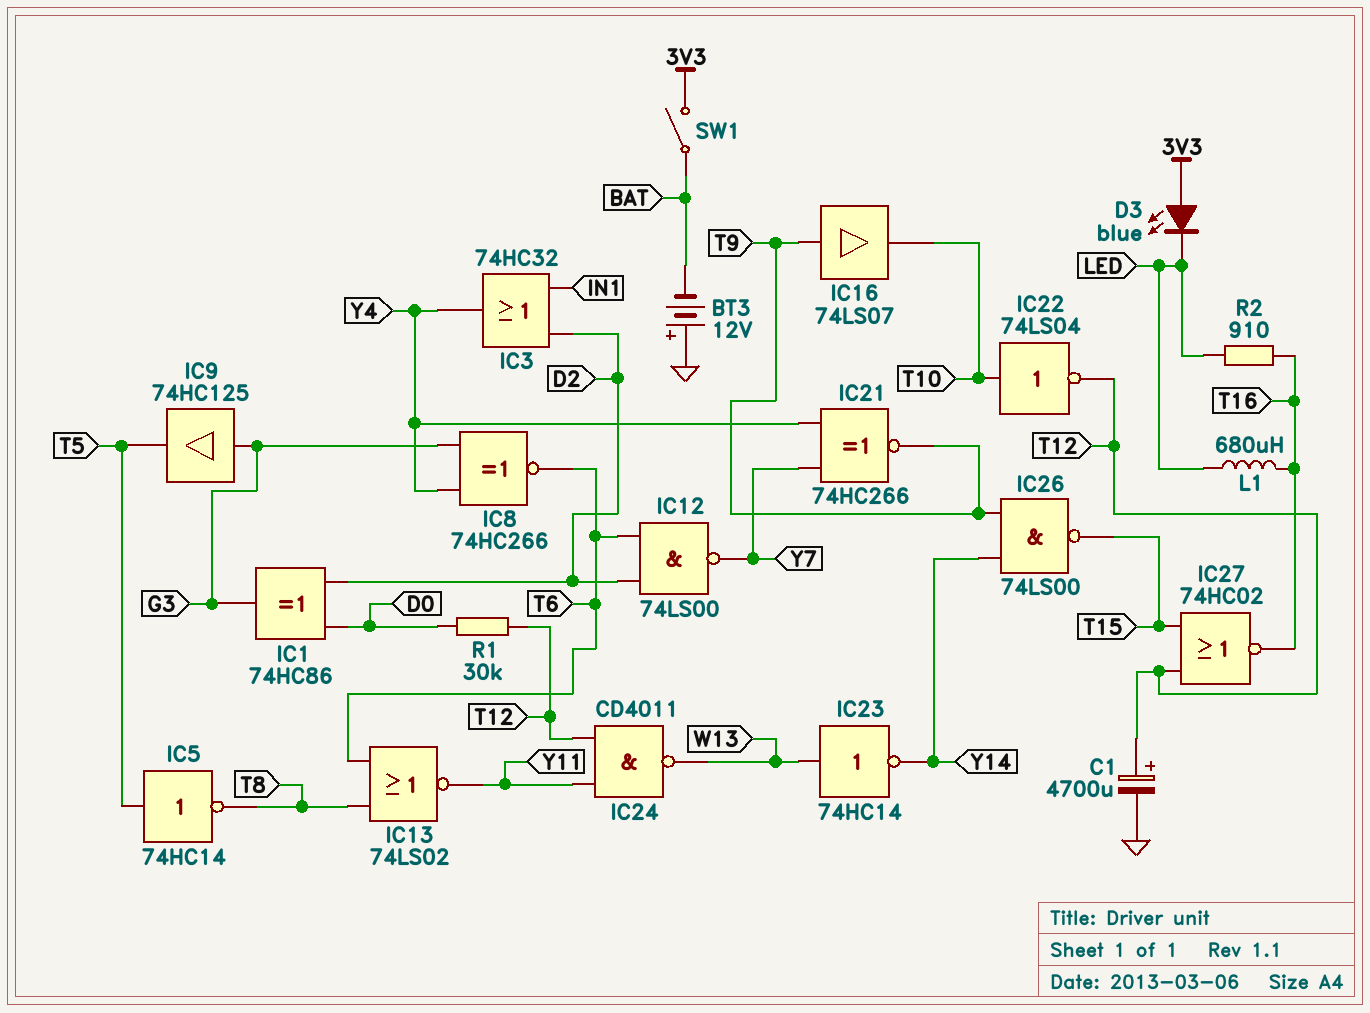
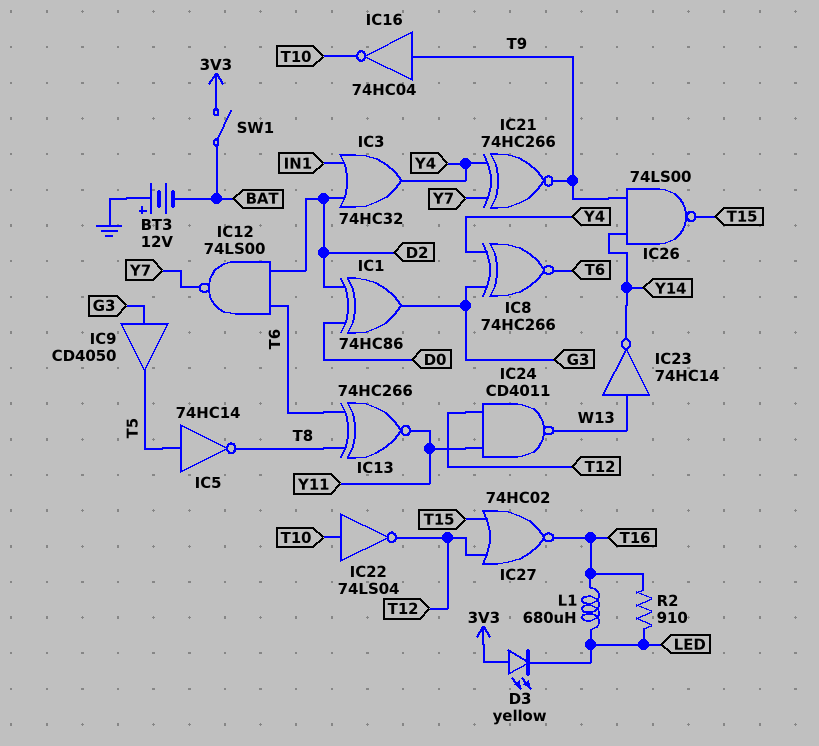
C1: 4700uF (plus T12, minus GND) -> none
D3: LED blue (A 3V3, K LED) -> LED yellow (A 3V3, K LED)
IC9: buffer 74HC125 (in G3, out T5) -> buffer CD4050 (in G3, out T5)
IC13: NOR 74LS02 (in T6, in T8, out Y11) -> XNOR 74HC266 (in T6, in T8, out Y11)
IC16: buffer 74LS07 (in T9, out T10) -> NOT 74HC04 (in T9, out T10)
R1: 30k (D0, T12) -> none

